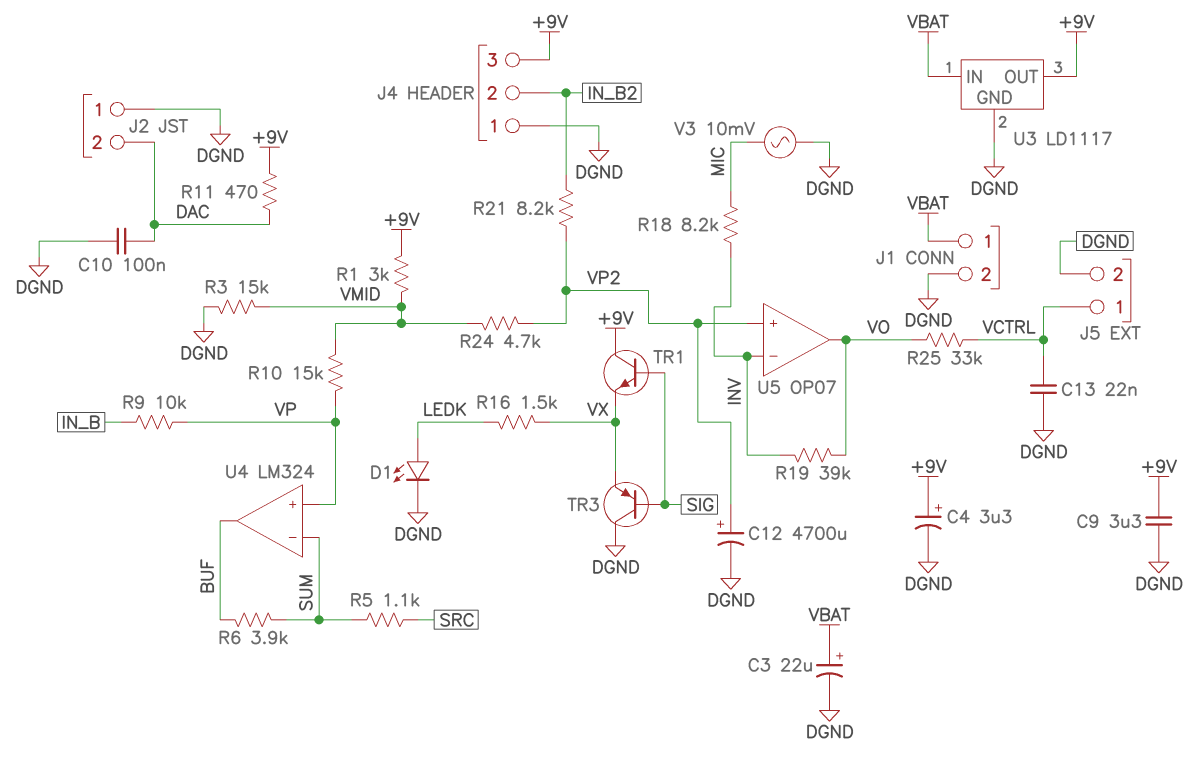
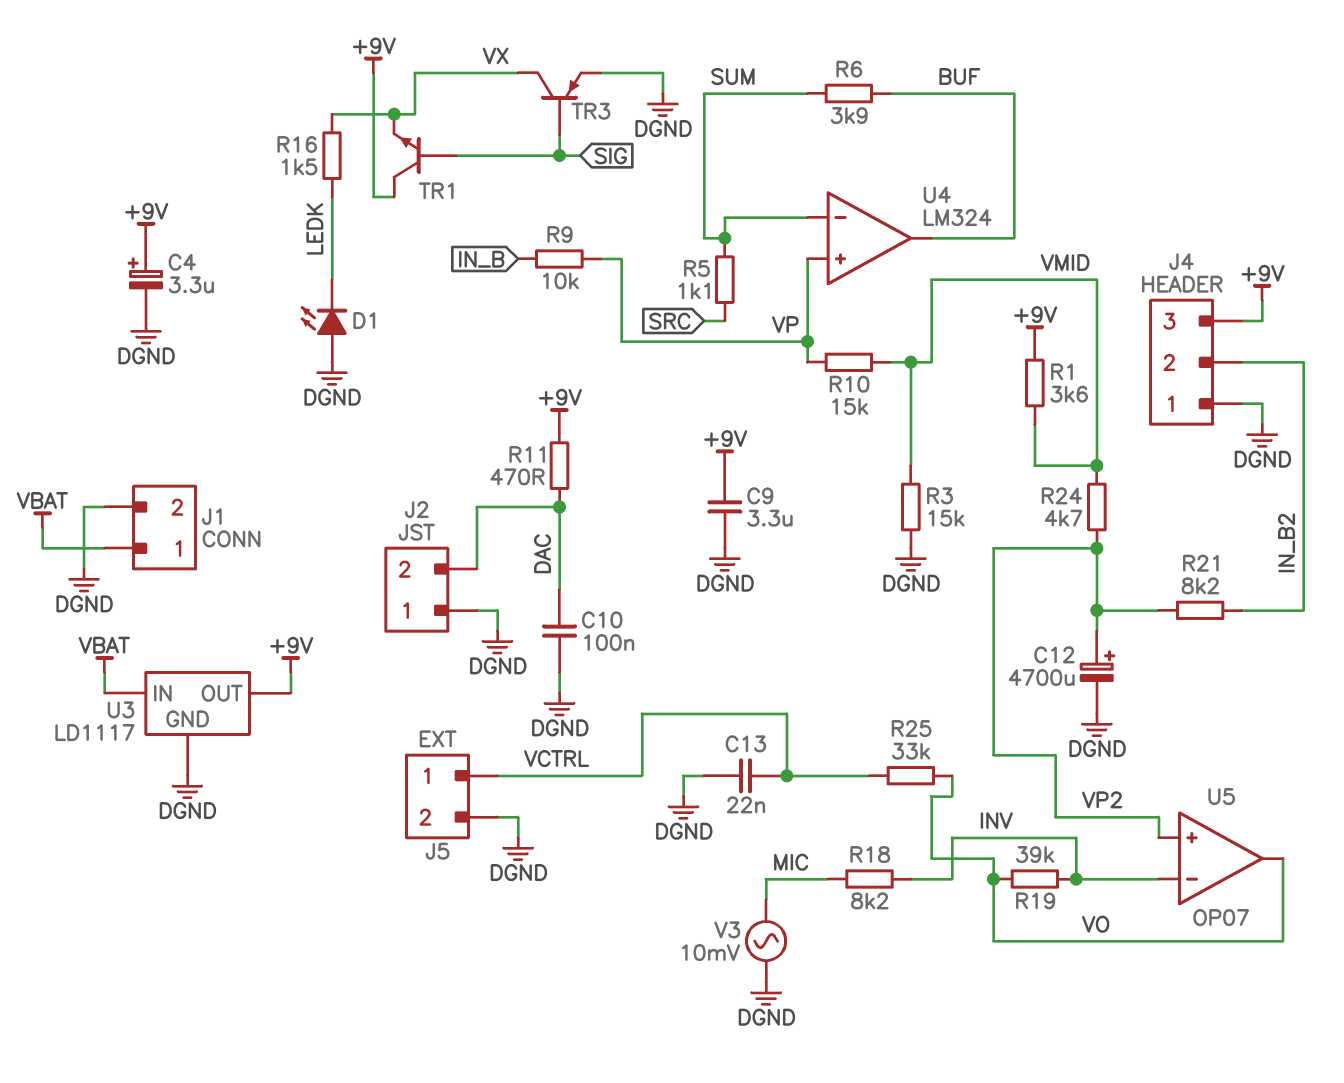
C3: 22uF (plus VBAT, minus DGND) -> none
D1: LED (A LEDK, K DGND) -> LED (A DGND, K LEDK)
R1: 3k (+9V, VMID) -> 3.6k (+9V, VMID)
TR3: PNP (B SIG, C DGND, E VX) -> PNP (B SIG, C VX, E DGND)

